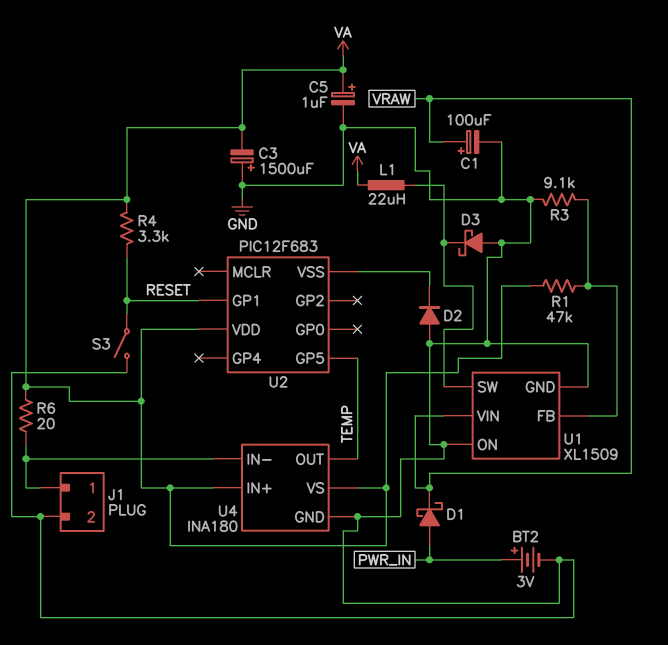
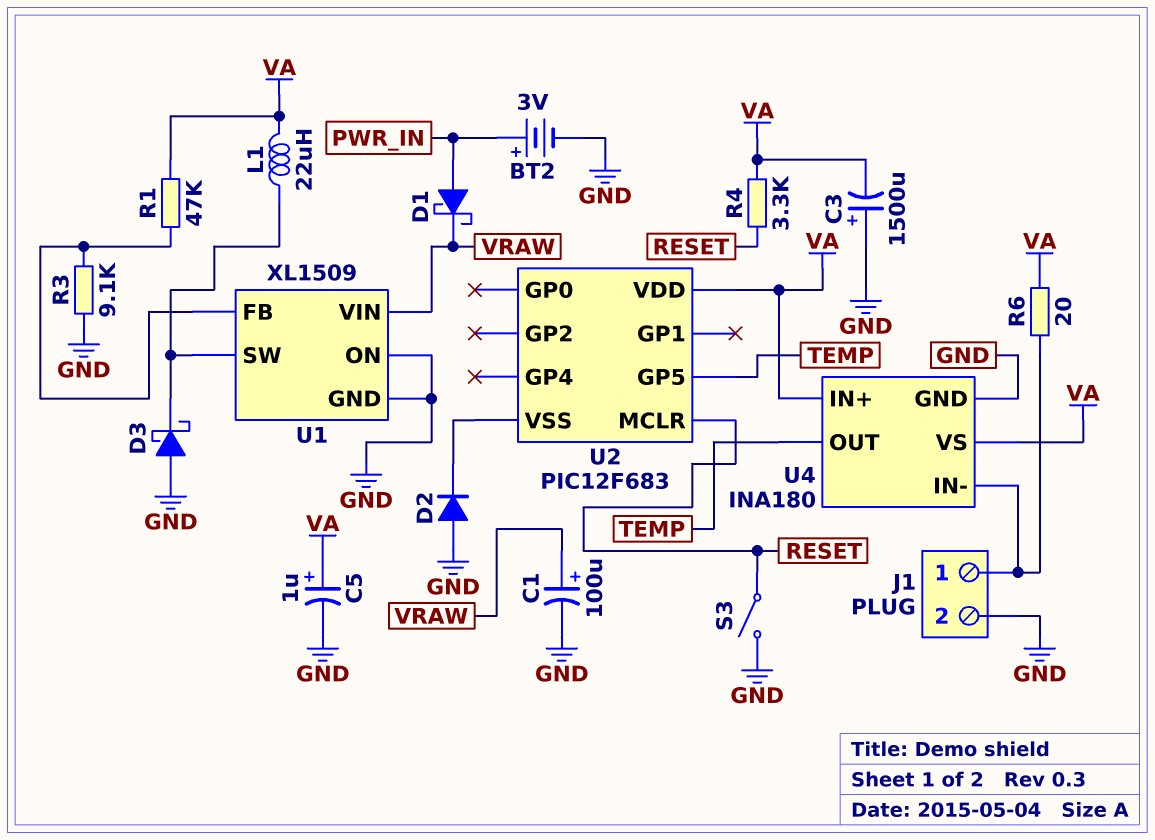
U2 pin GP1: RESET -> none
U2 pin MCLR: none -> RESET

